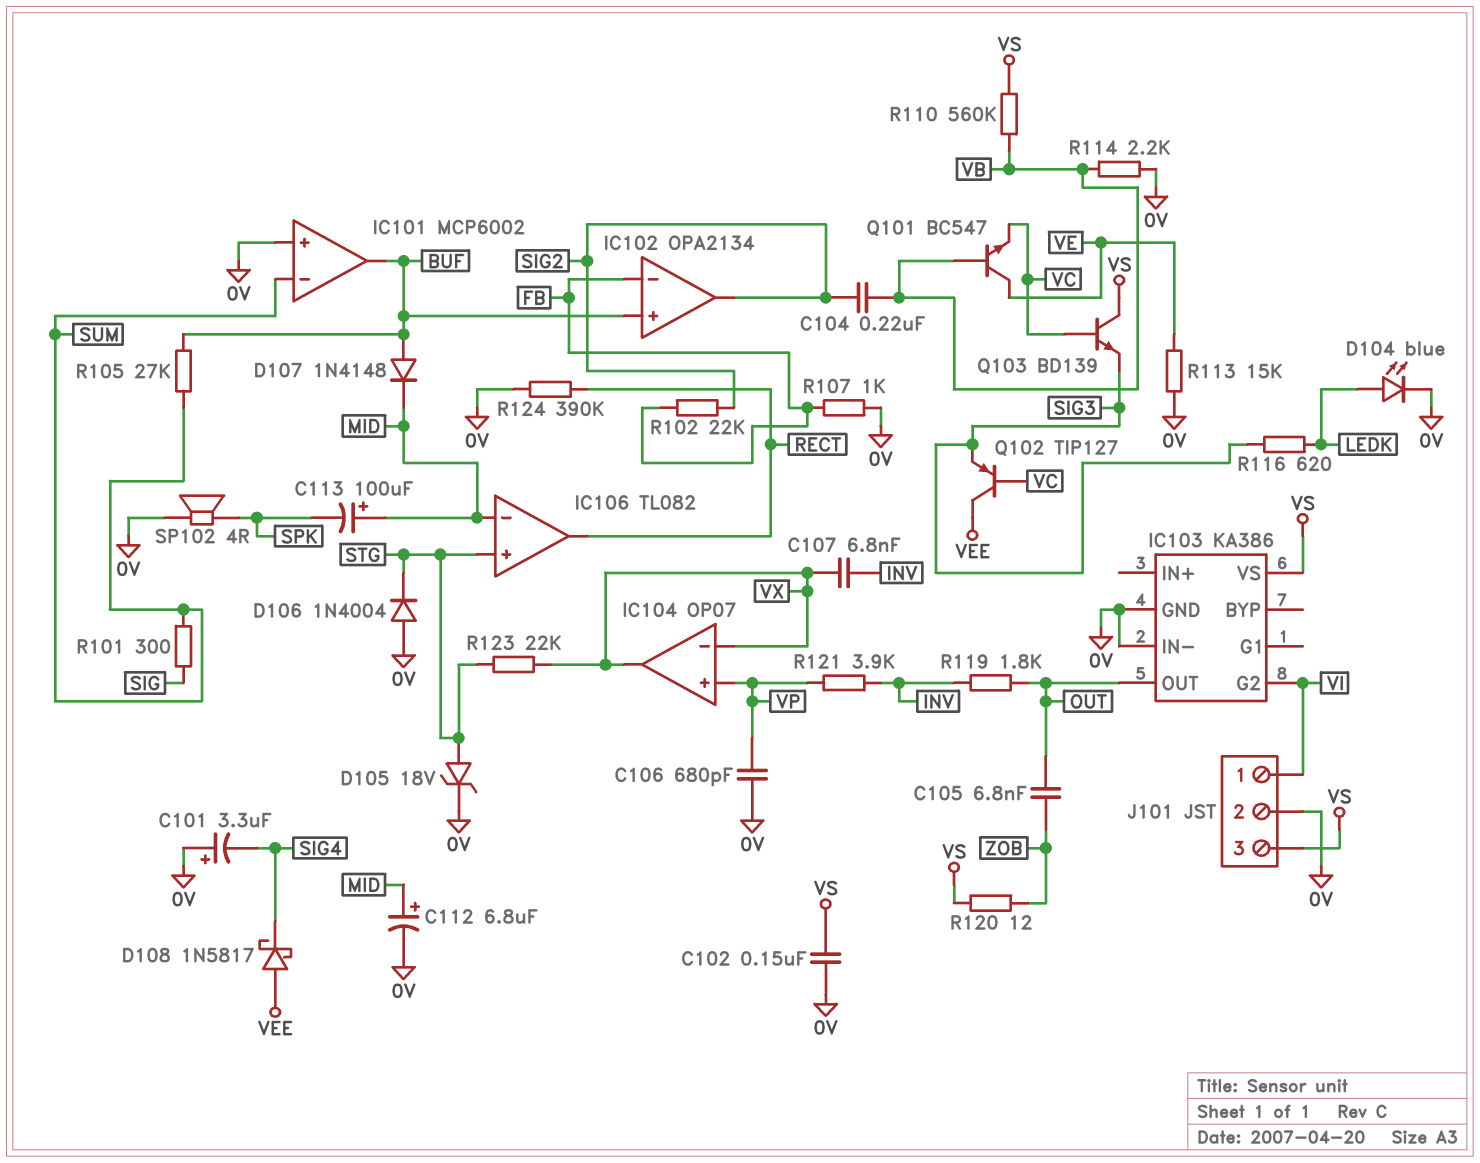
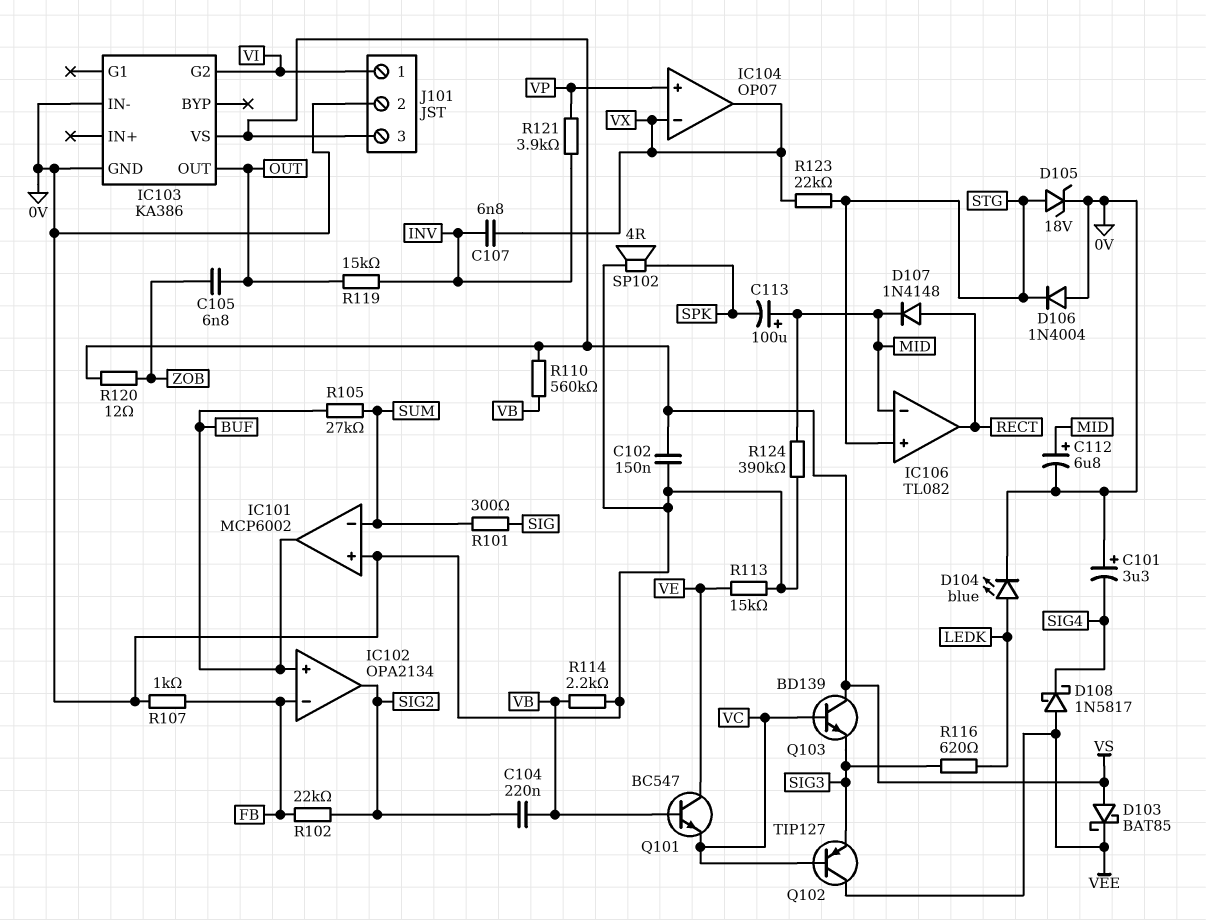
C106: 680pF (0V, VP) -> none
D103: none -> schottky BAT85 (A VS, K VEE)
D107: diode 1N4148 (A BUF, K MID) -> diode 1N4148 (A RECT, K MID)
R119: 1.8k (INV, OUT) -> 15k (INV, OUT)
R124: 390k (0V, RECT) -> 390k (0V, MID)

